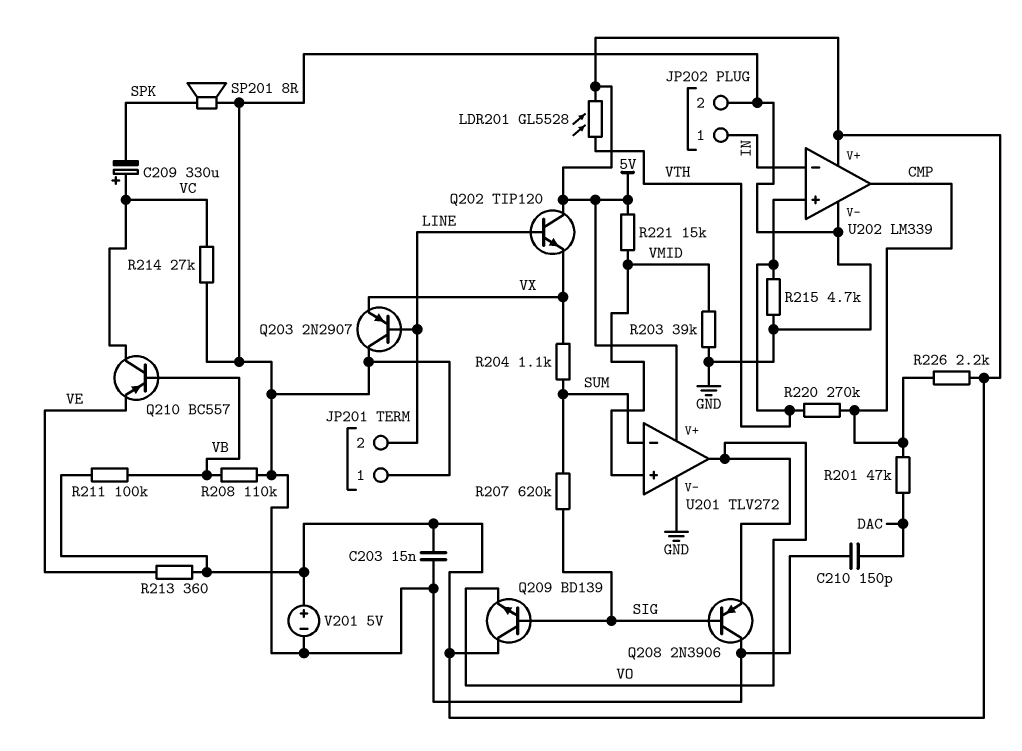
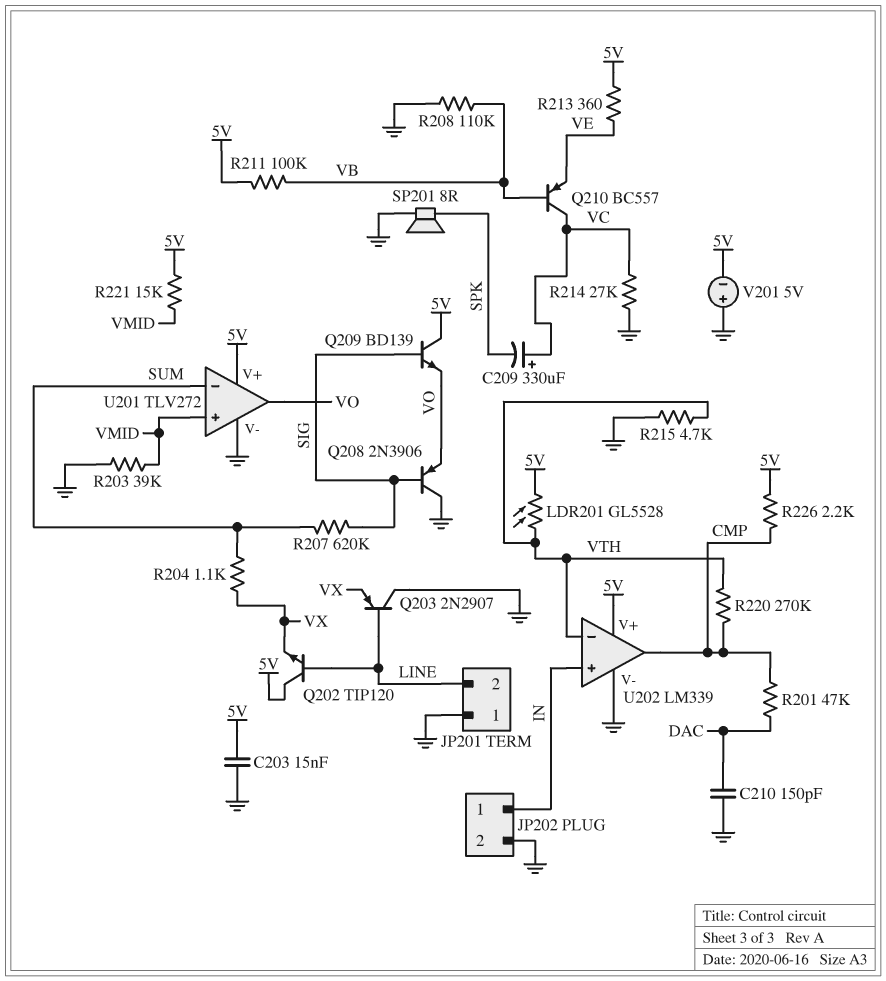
U202 pin in+: VTH -> IN
U202 pin in-: IN -> VTH
V201: 5V (plus 5V, minus GND) -> 5V (plus GND, minus 5V)

